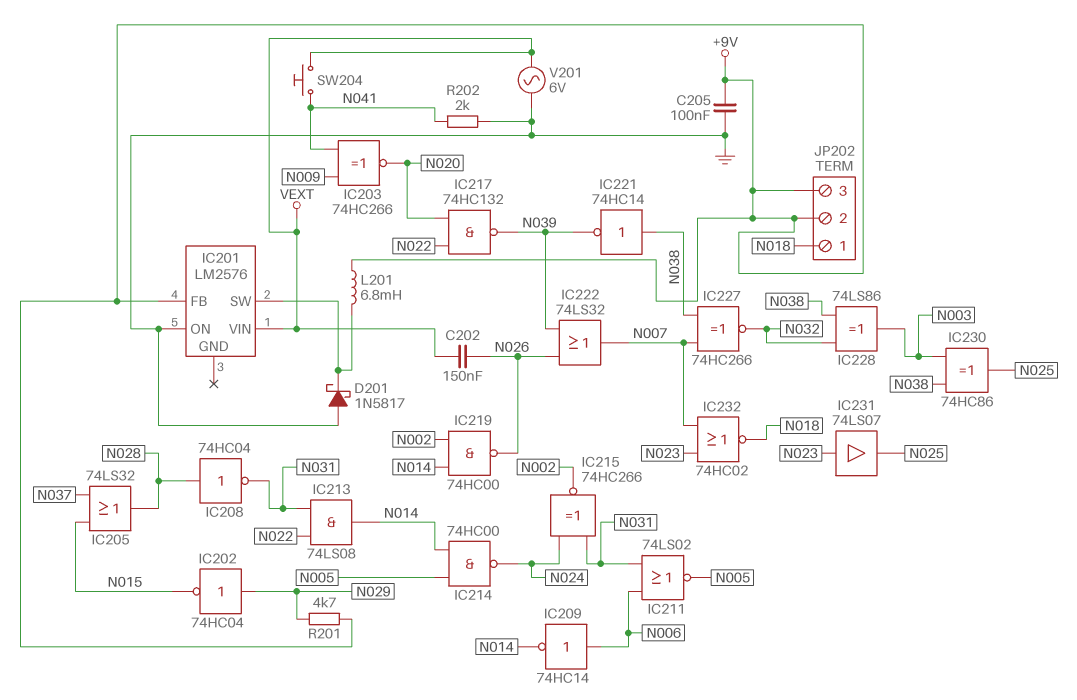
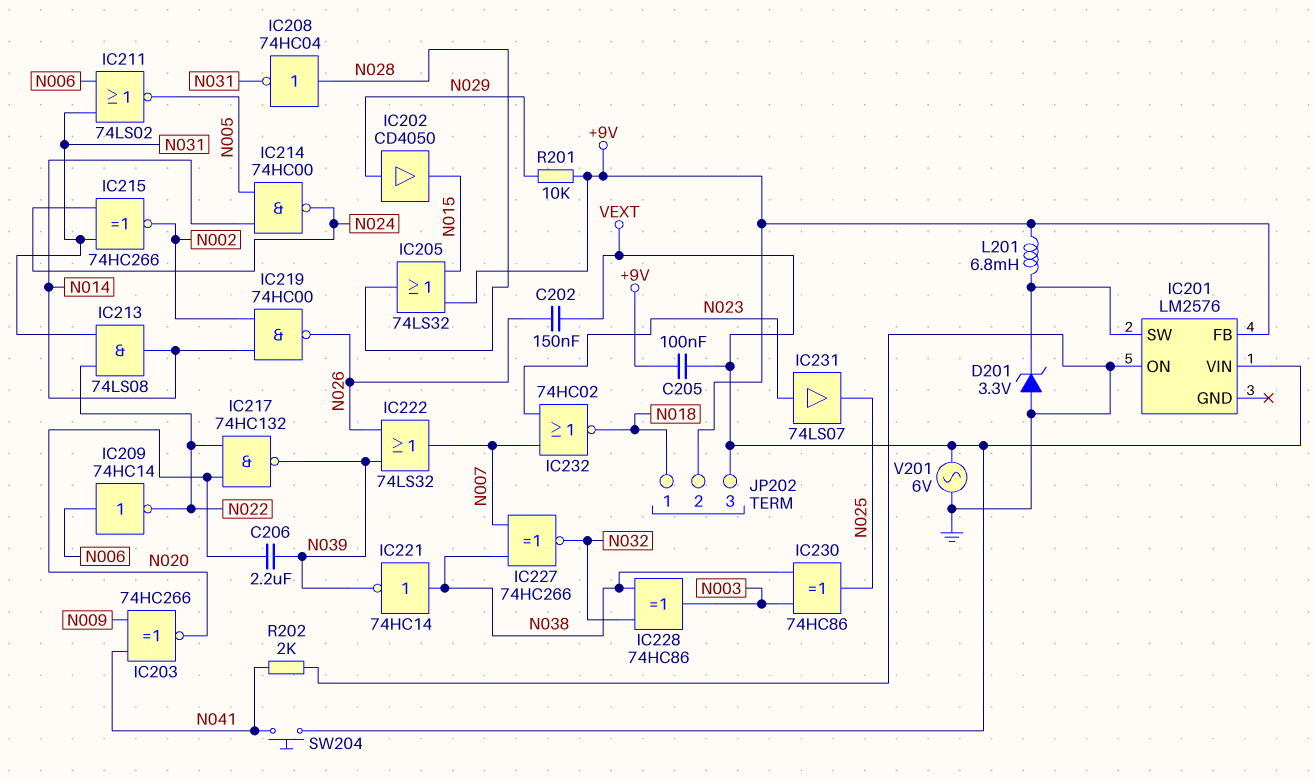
C205: 100nF (+9V, GND) -> 100nF (+9V, VEXT)
C206: none -> 2.2uF (N020, N039)
D201: schottky 1N5817 (A GND, K IC201/SW) -> zener 3.3V (A GND, K IC201/SW)
IC202: NOT 74HC04 (in N029, out N015) -> buffer CD4050 (in N029, out N015)
IC205: OR 74LS32 (in N015, in N037, out N028) -> OR 74LS32 (in +9V, in N015, out N028)
IC209: NOT 74HC14 (in N006, out N014) -> NOT 74HC14 (in N006, out N022)
IC228: XOR 74LS86 (in N032, in N038, out N003) -> XOR 74HC86 (in N032, in N038, out N003)
JP202 pin 3: +9V -> VEXT
R201: 4.7k (+9V, N029) -> 10k (+9V, N029)

